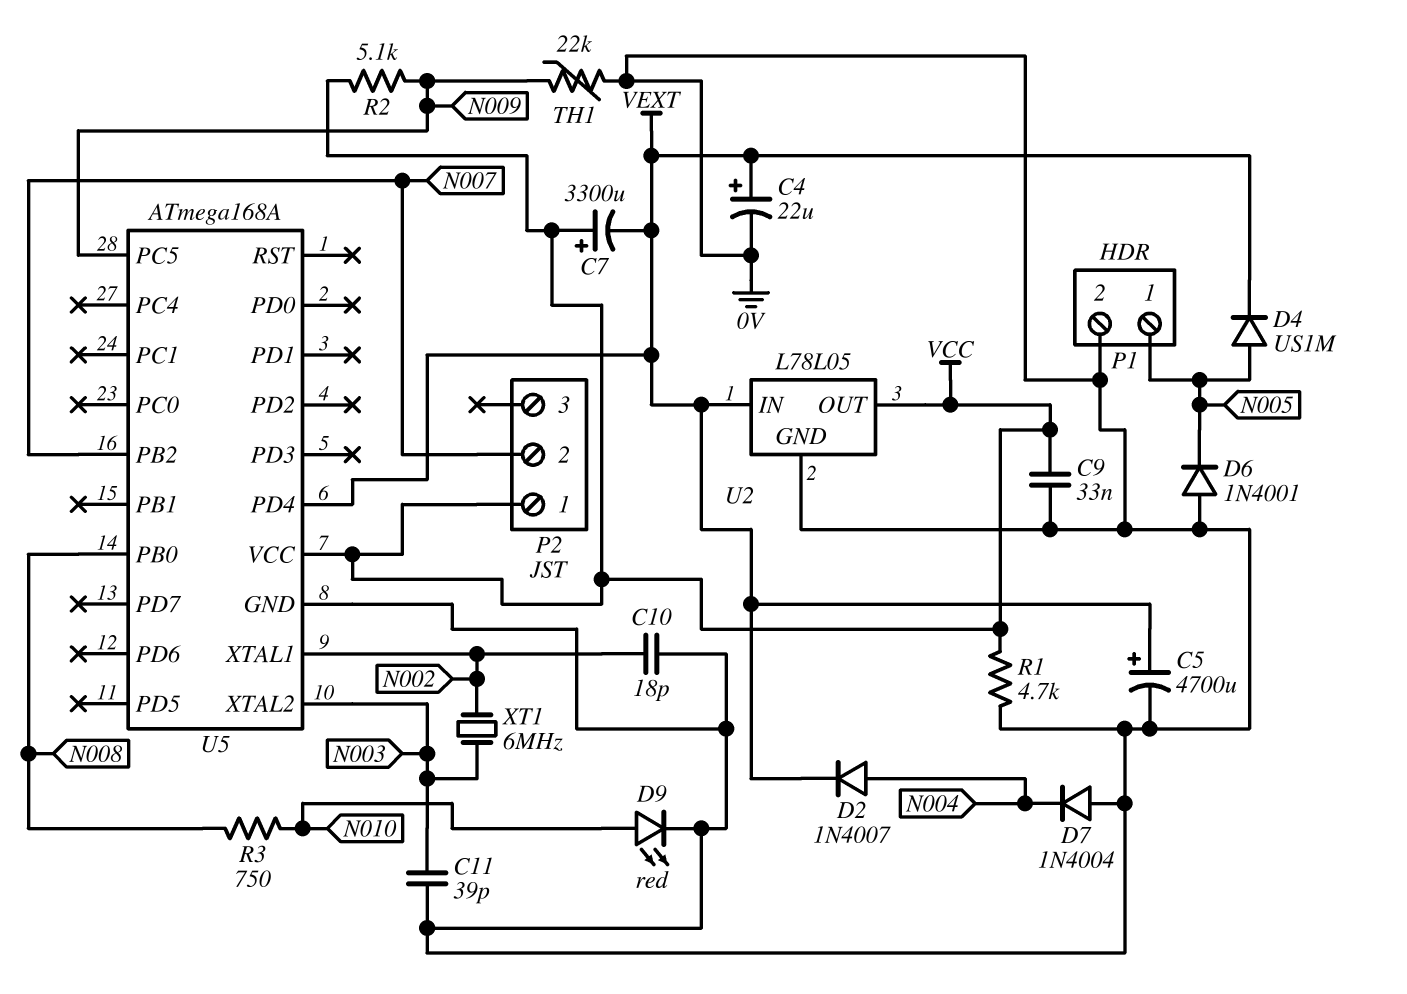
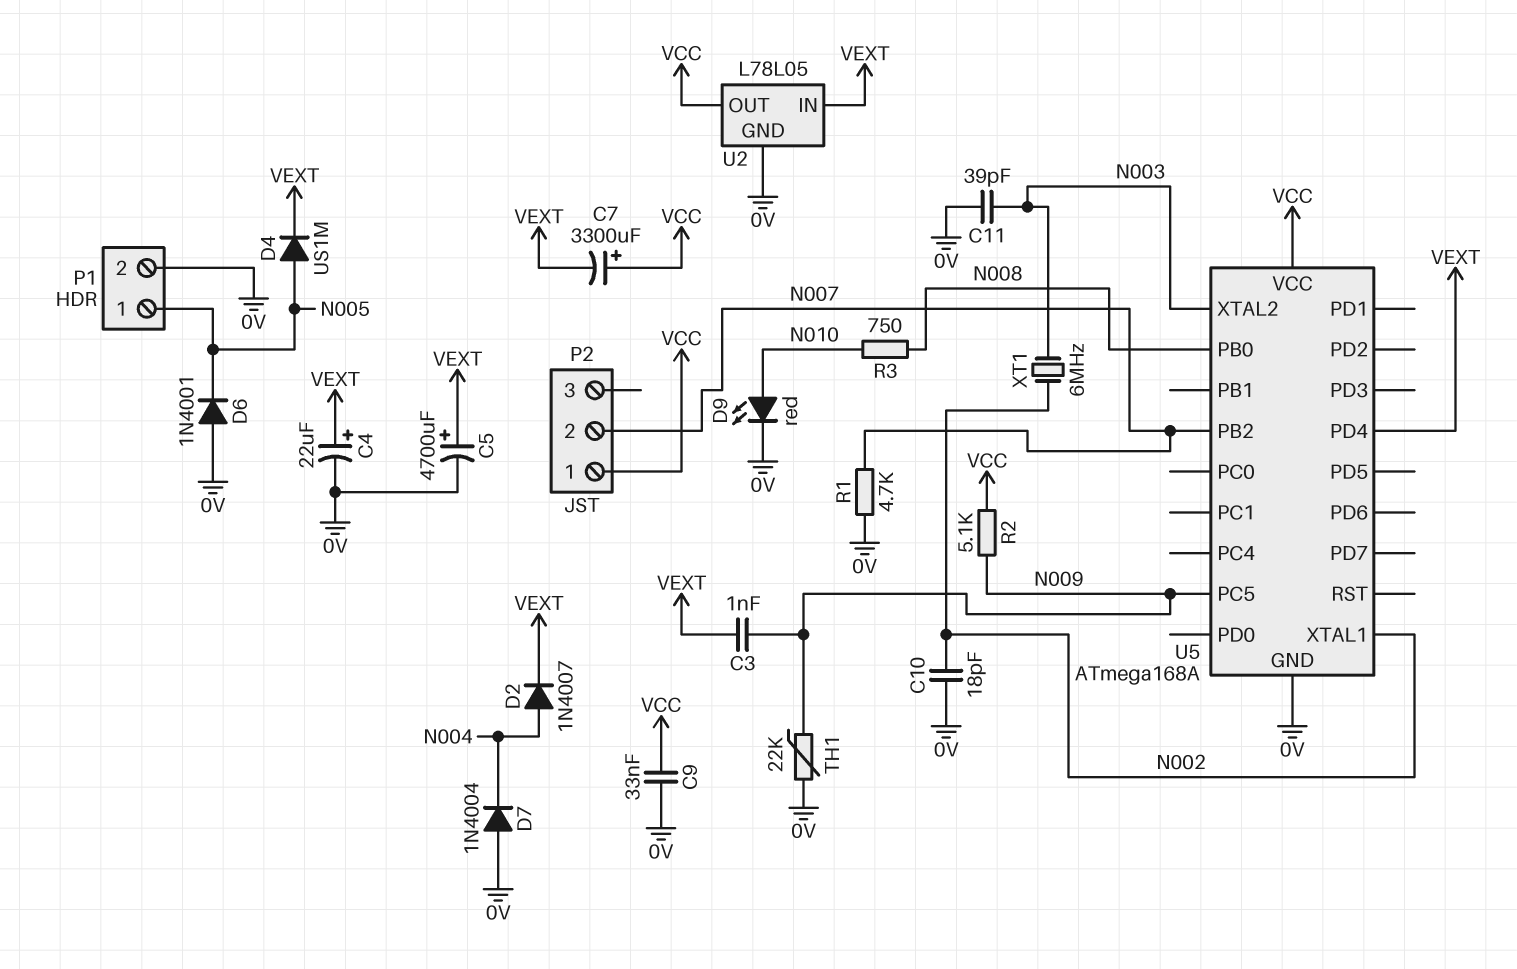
C3: none -> 1nF (N009, VEXT)
R1: 4.7k (0V, VCC) -> 4.7k (0V, N007)

